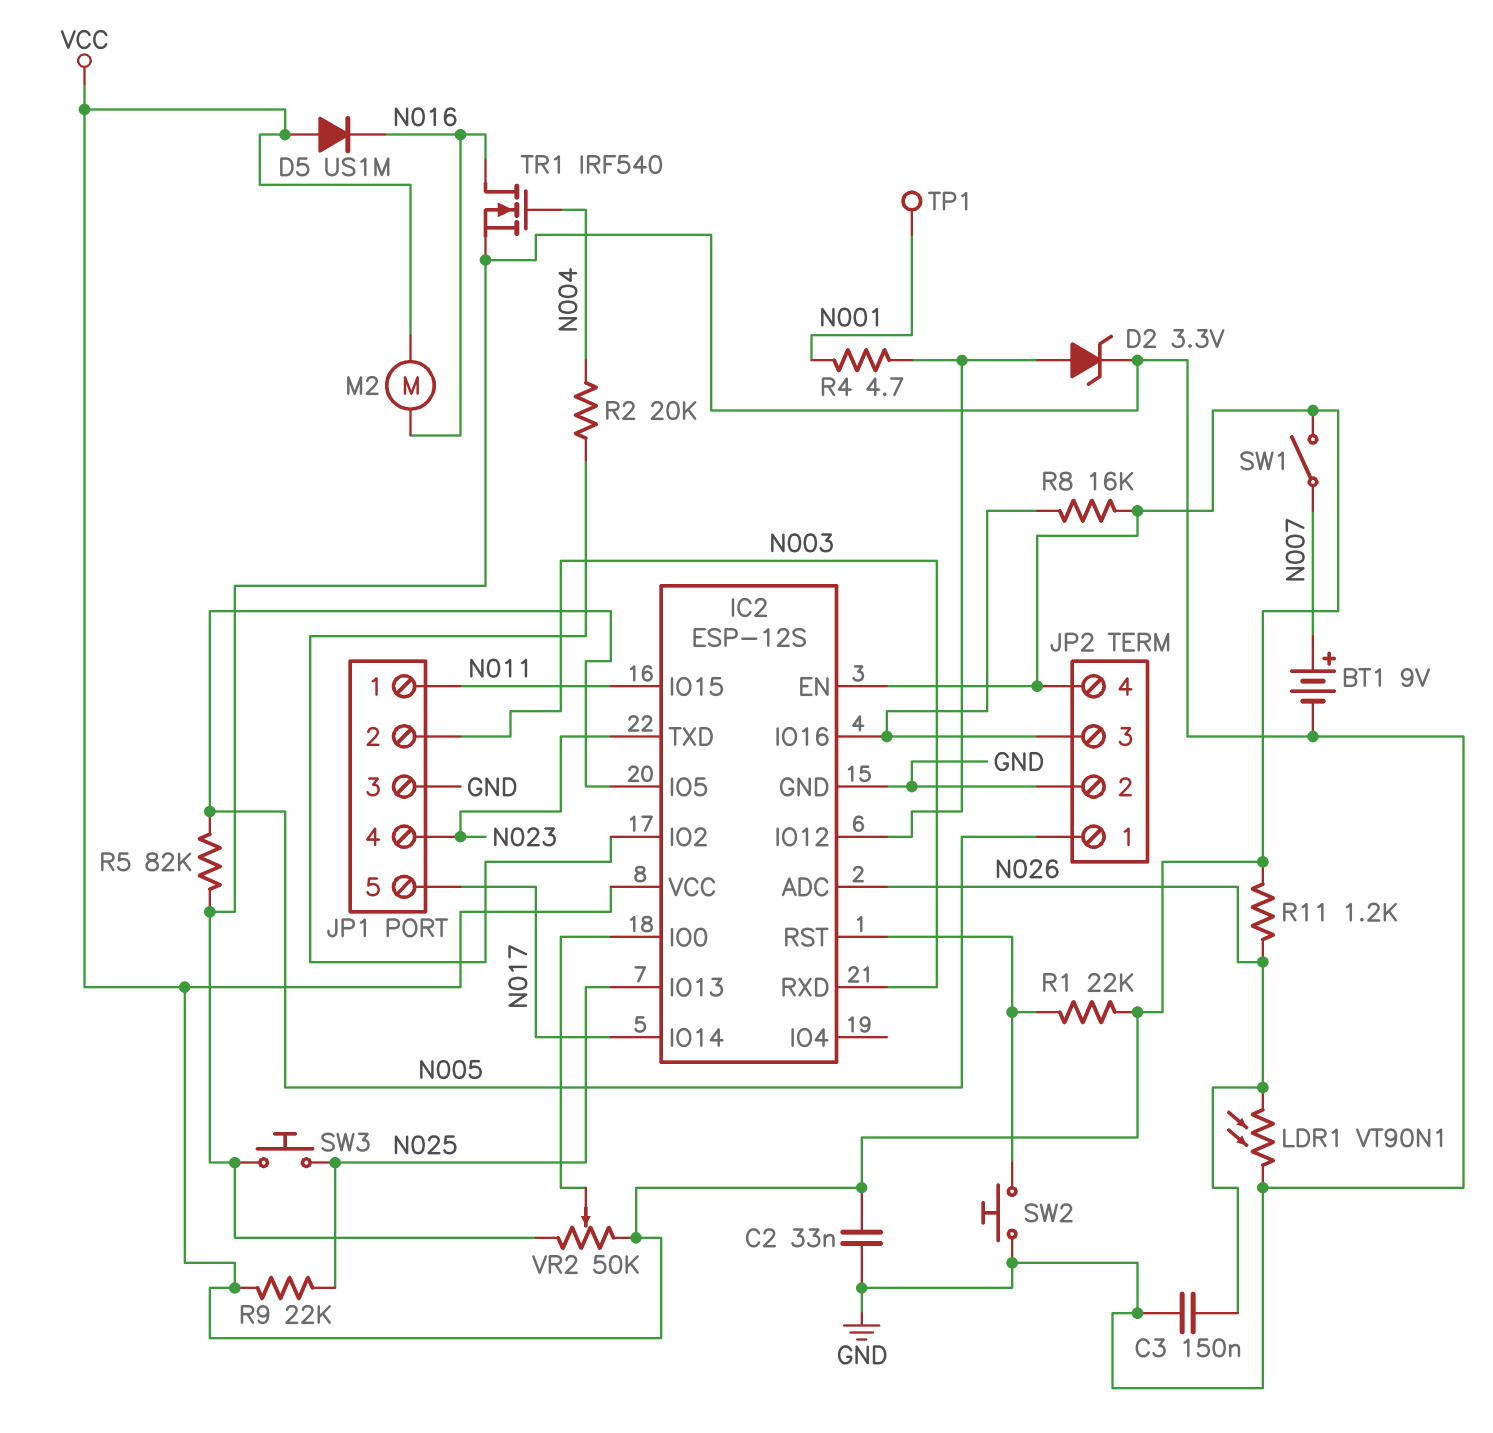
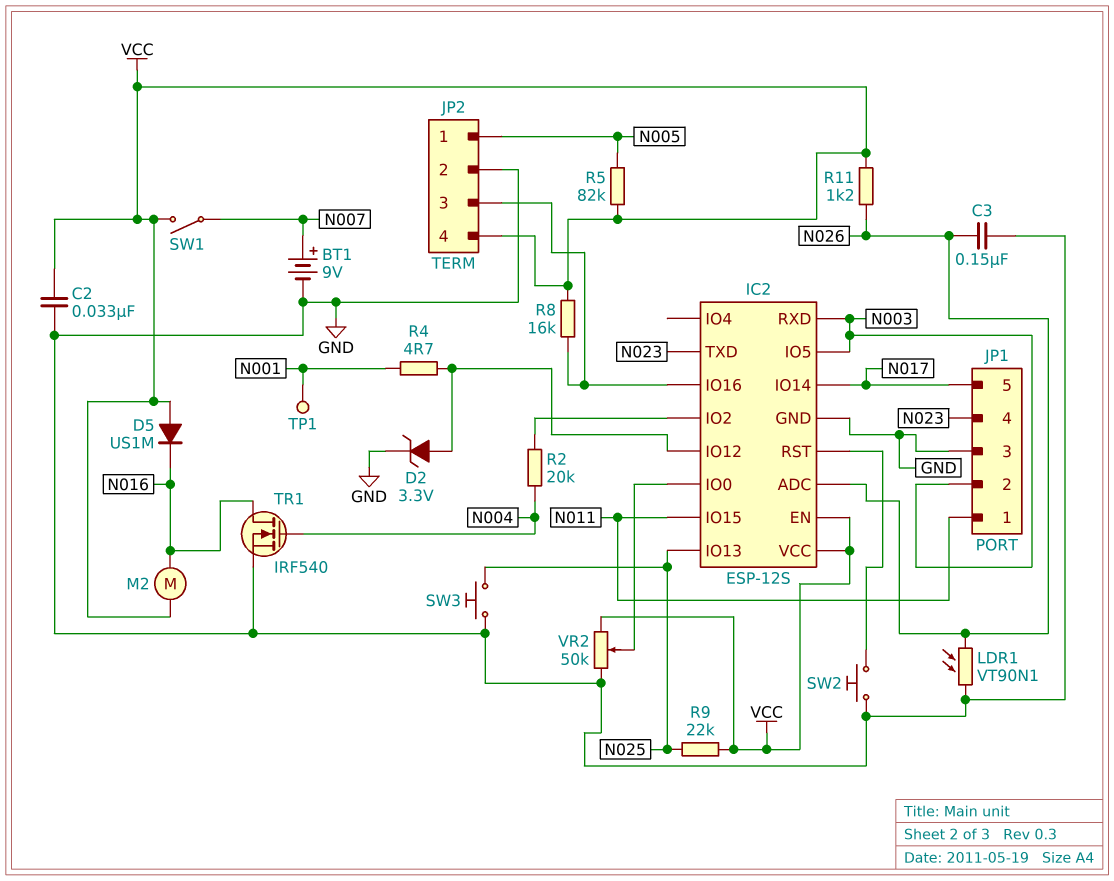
IC2 pin IO5: N005 -> N003
R1: 22k (IC2/RST, VCC) -> none
R5: 82k (GND, N005) -> 82k (N005, VCC)

